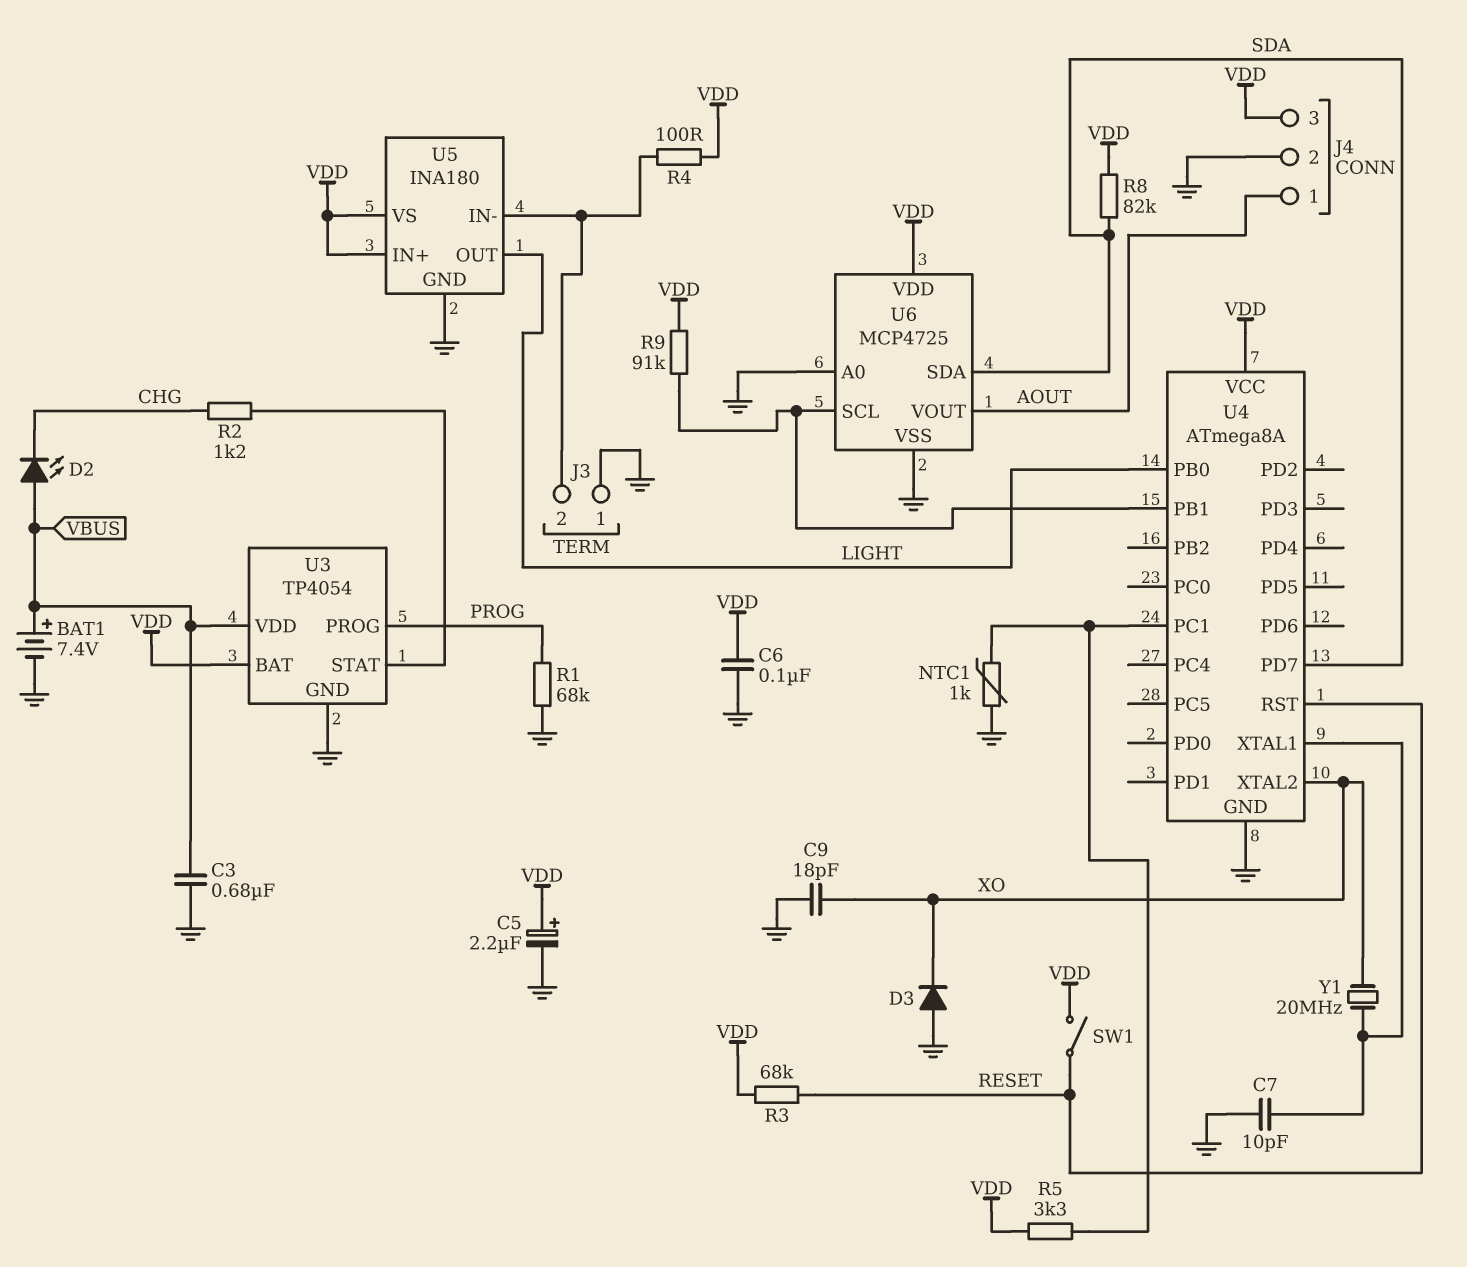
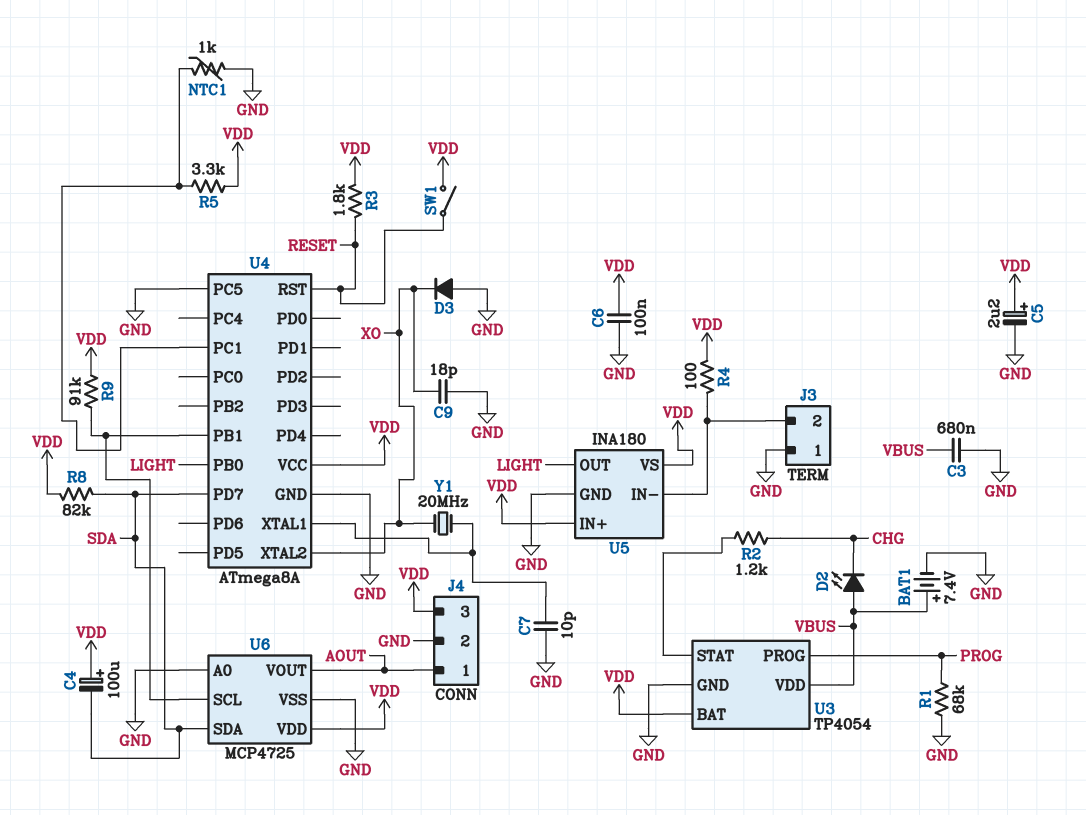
C4: none -> 100uF (plus VDD, minus SDA)
R3: 68k (RESET, VDD) -> 1.8k (RESET, VDD)
U4 pin PC5: none -> GND

